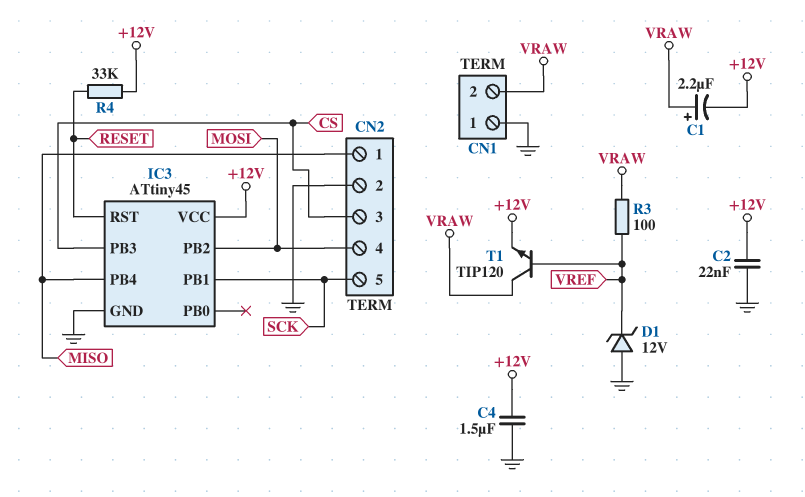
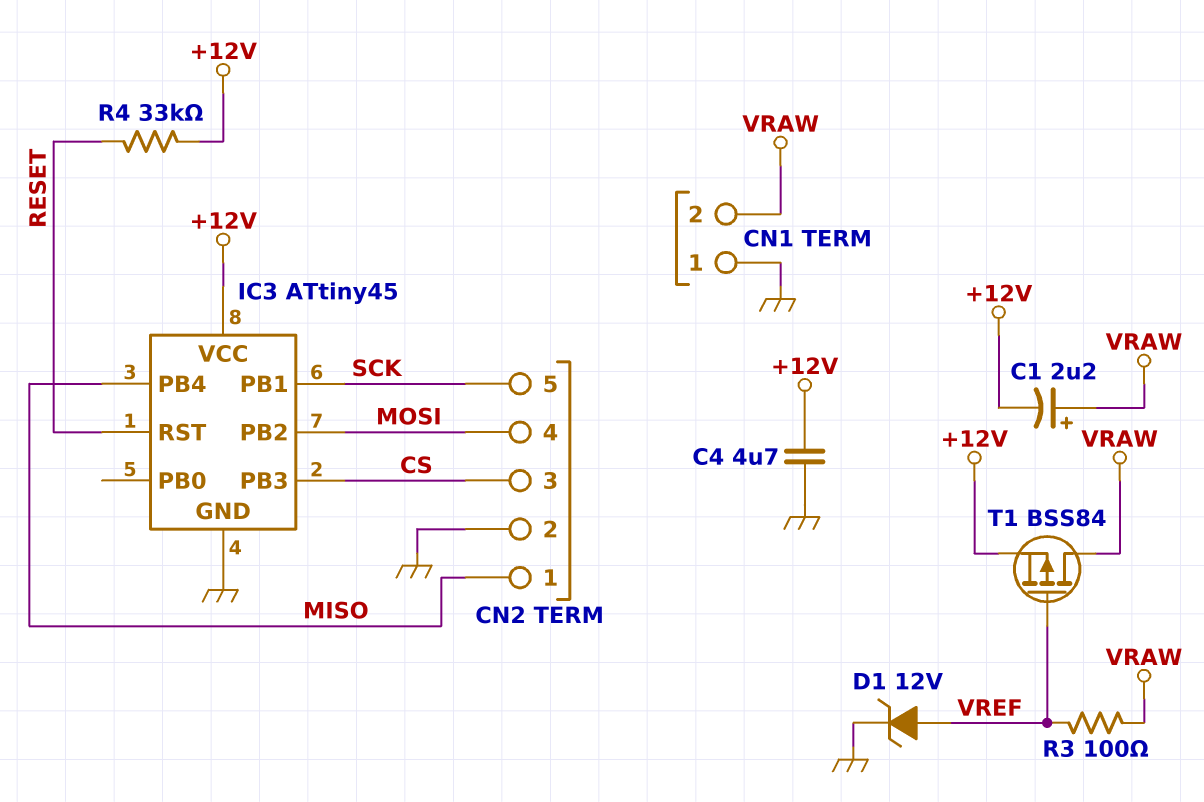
C2: 22nF (+12V, GND) -> none
C4: 1.5uF (+12V, GND) -> 4.7uF (+12V, GND)
D1: zener 12V (A GND, K VREF) -> zener 12V (A VREF, K GND)
T1: NPN TIP120 (B VREF, C VRAW, E +12V) -> PMOS BSS84 (G VREF, D VRAW, S +12V)

